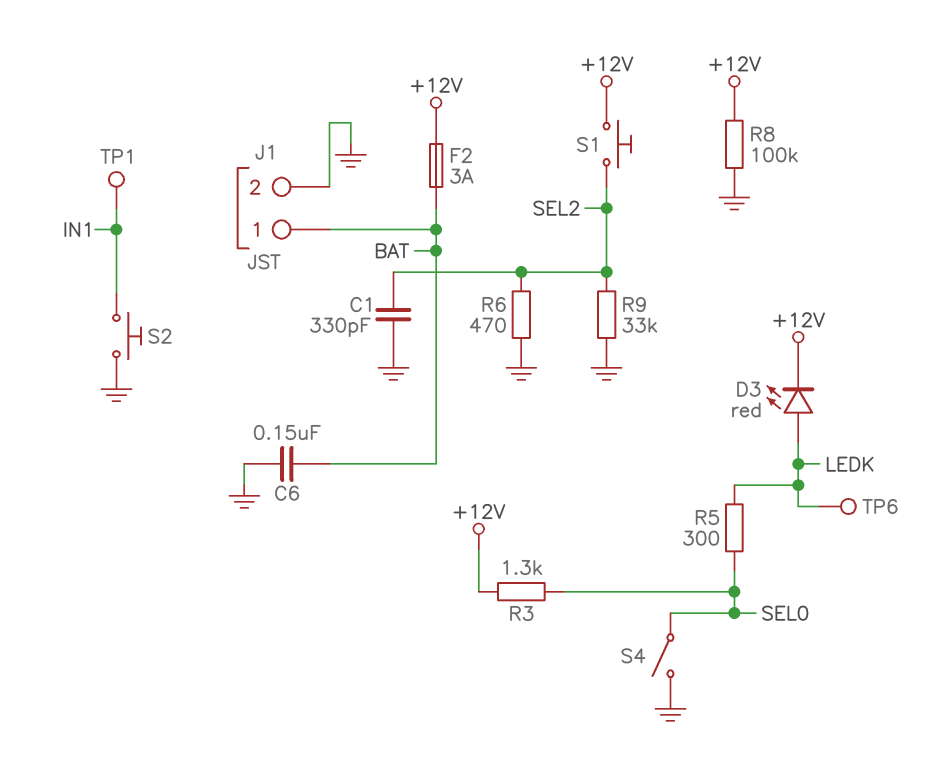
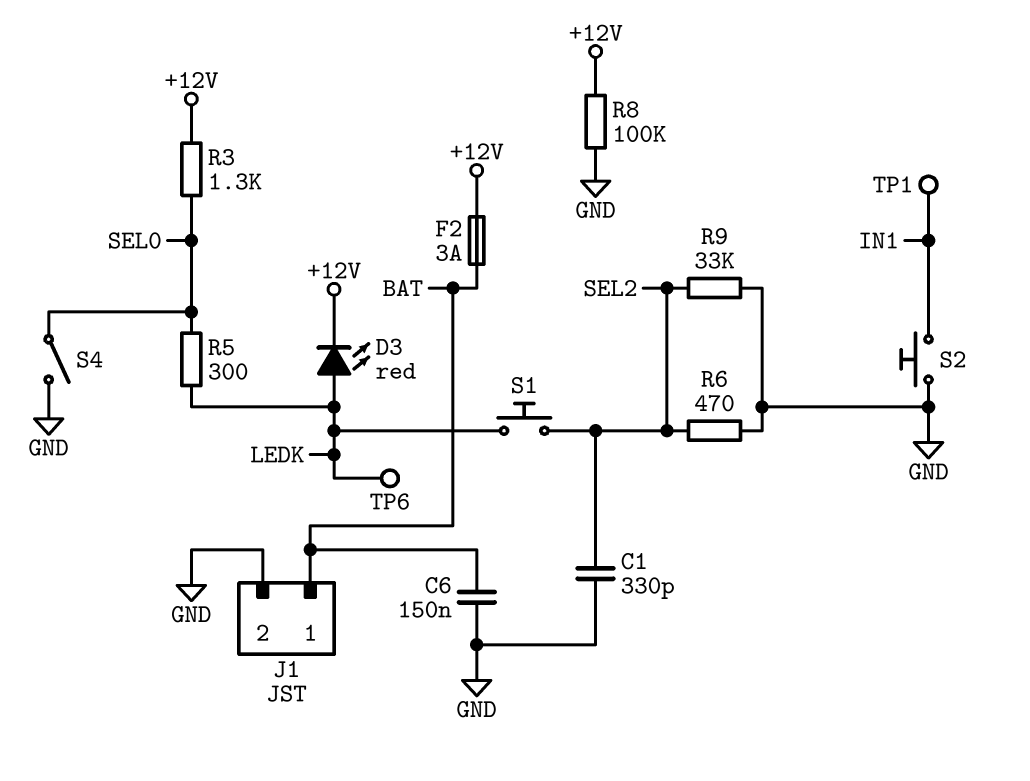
S1: button (+12V, SEL2) -> button (LEDK, SEL2)

